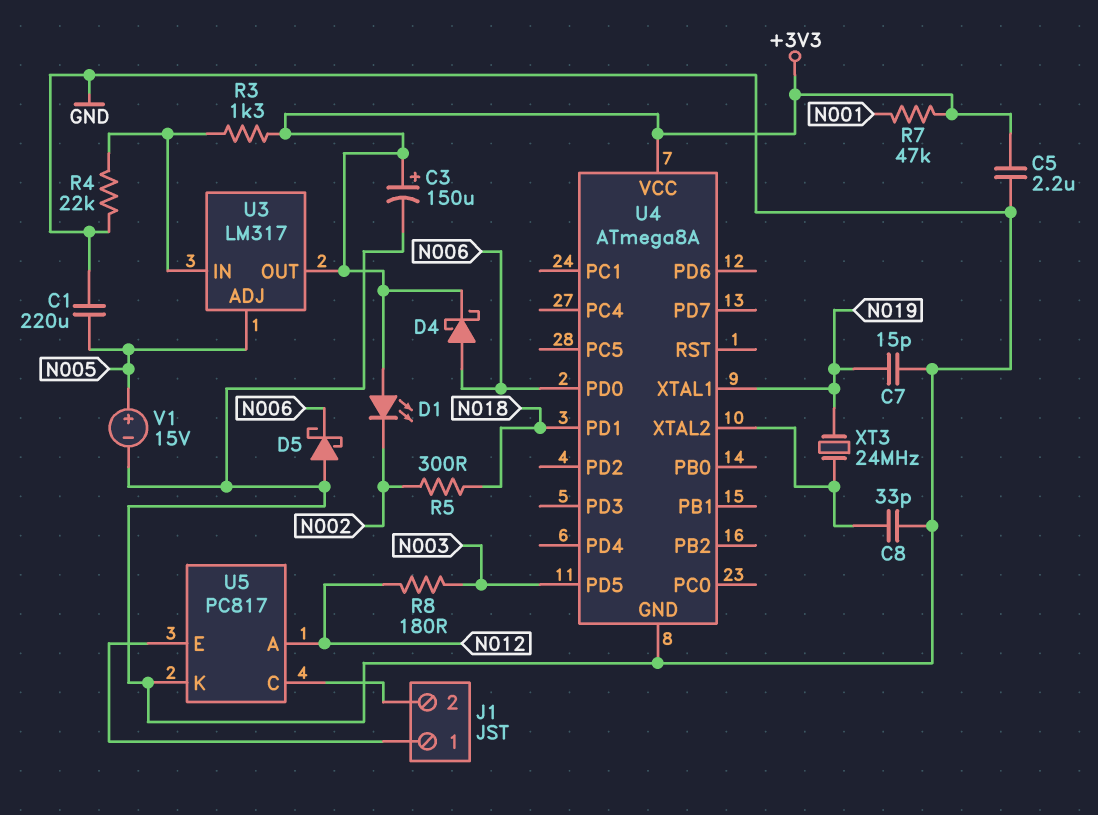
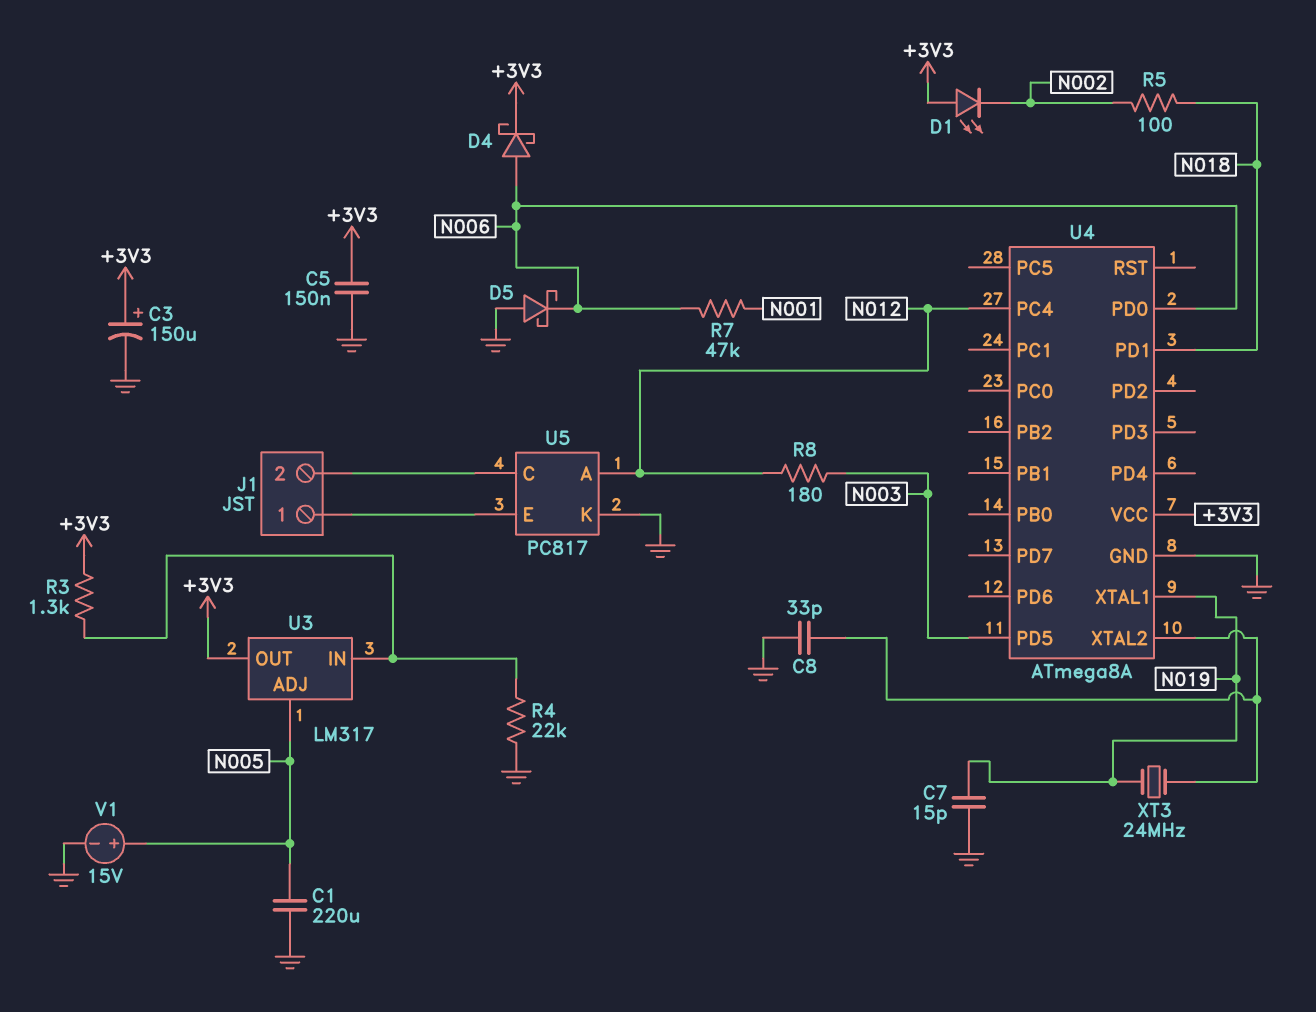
C5: 2.2uF (+3V3, GND) -> 150nF (+3V3, GND)
R5: 300 (N002, N018) -> 100 (N002, N018)
R7: 47k (+3V3, N001) -> 47k (N001, N006)
U4 pin PC4: none -> N012

